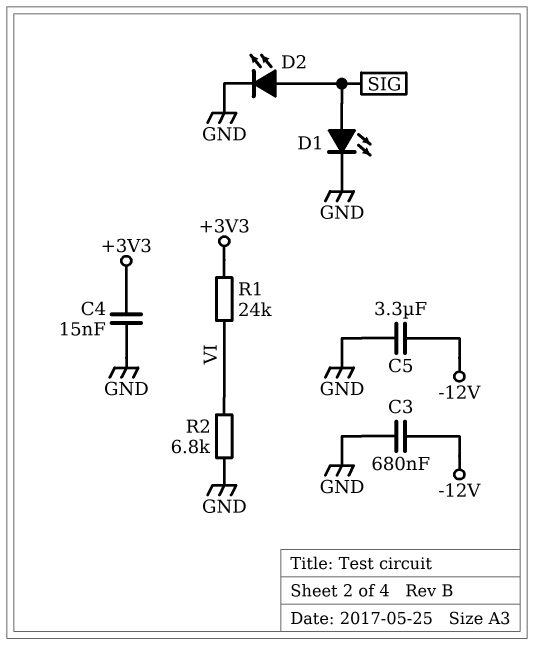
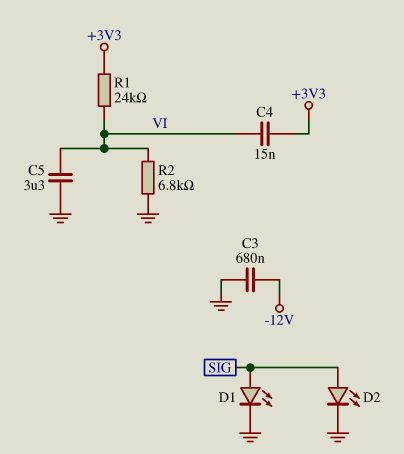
C4: 15nF (+3V3, GND) -> 15nF (+3V3, VI)
C5: 3.3uF (-12V, GND) -> 3.3uF (GND, VI)

